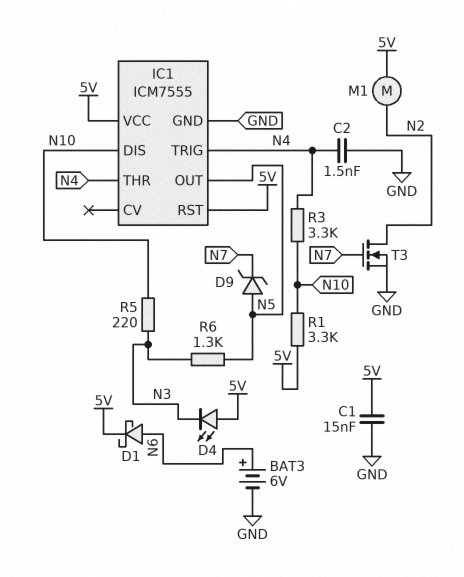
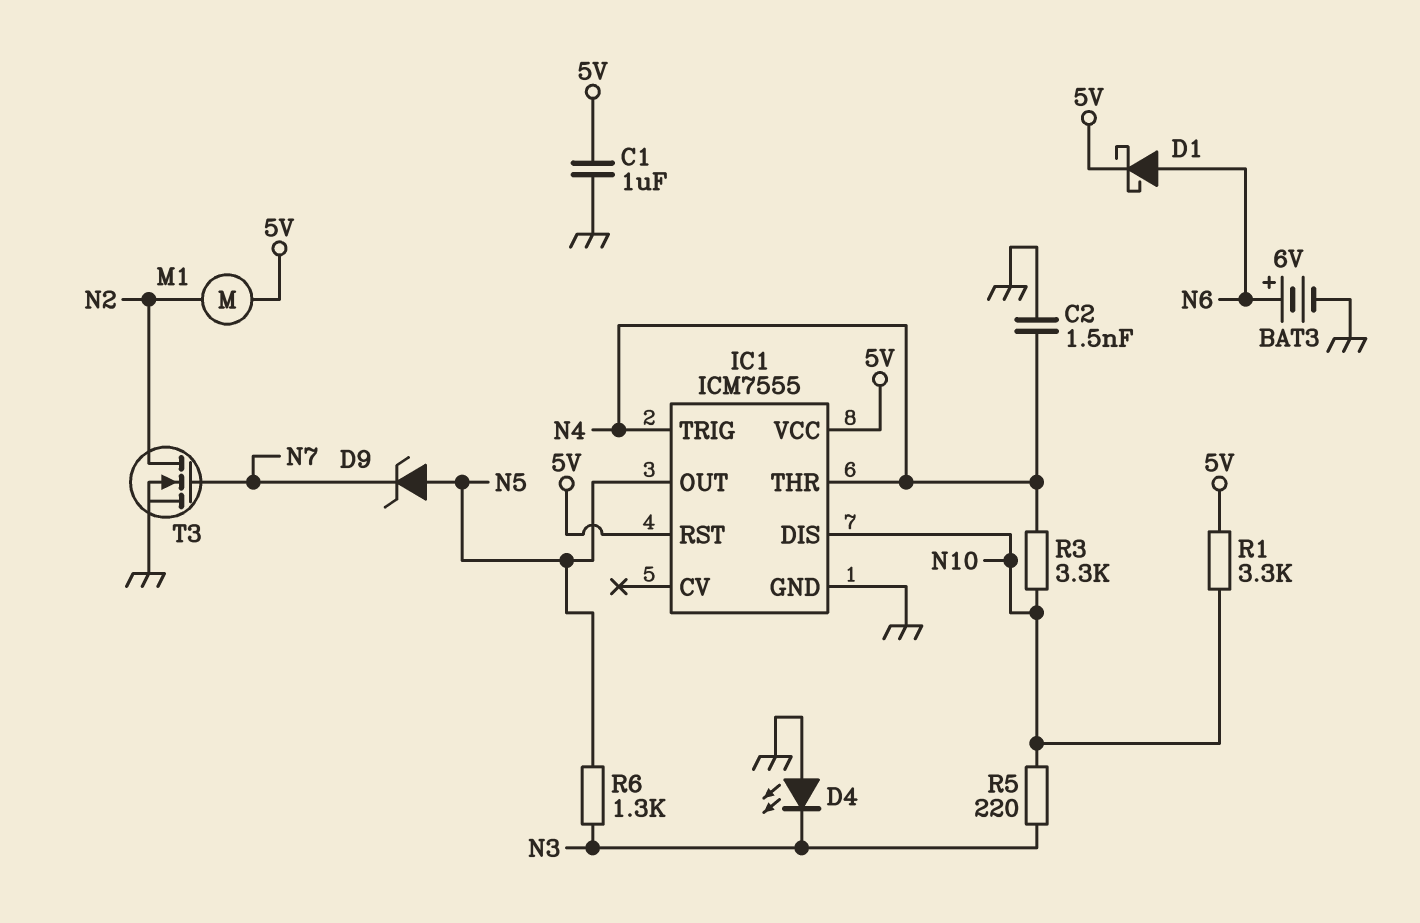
C1: 15nF (5V, GND) -> 1uF (5V, GND)
D4: LED (A 5V, K N3) -> LED (A GND, K N3)

